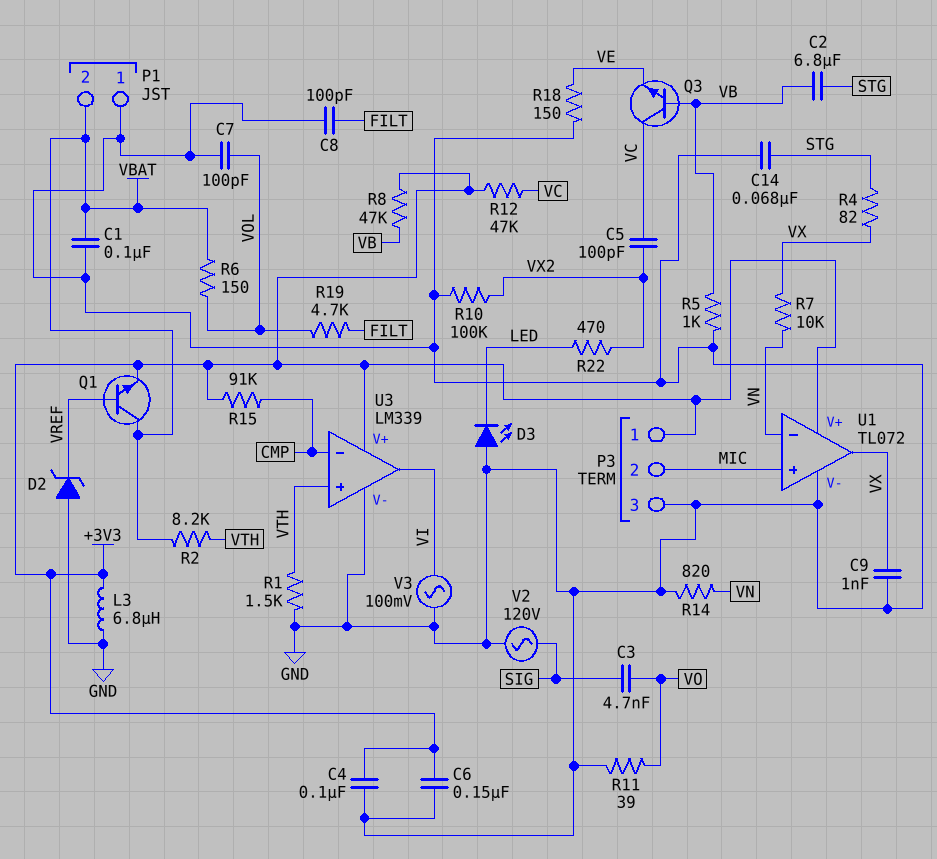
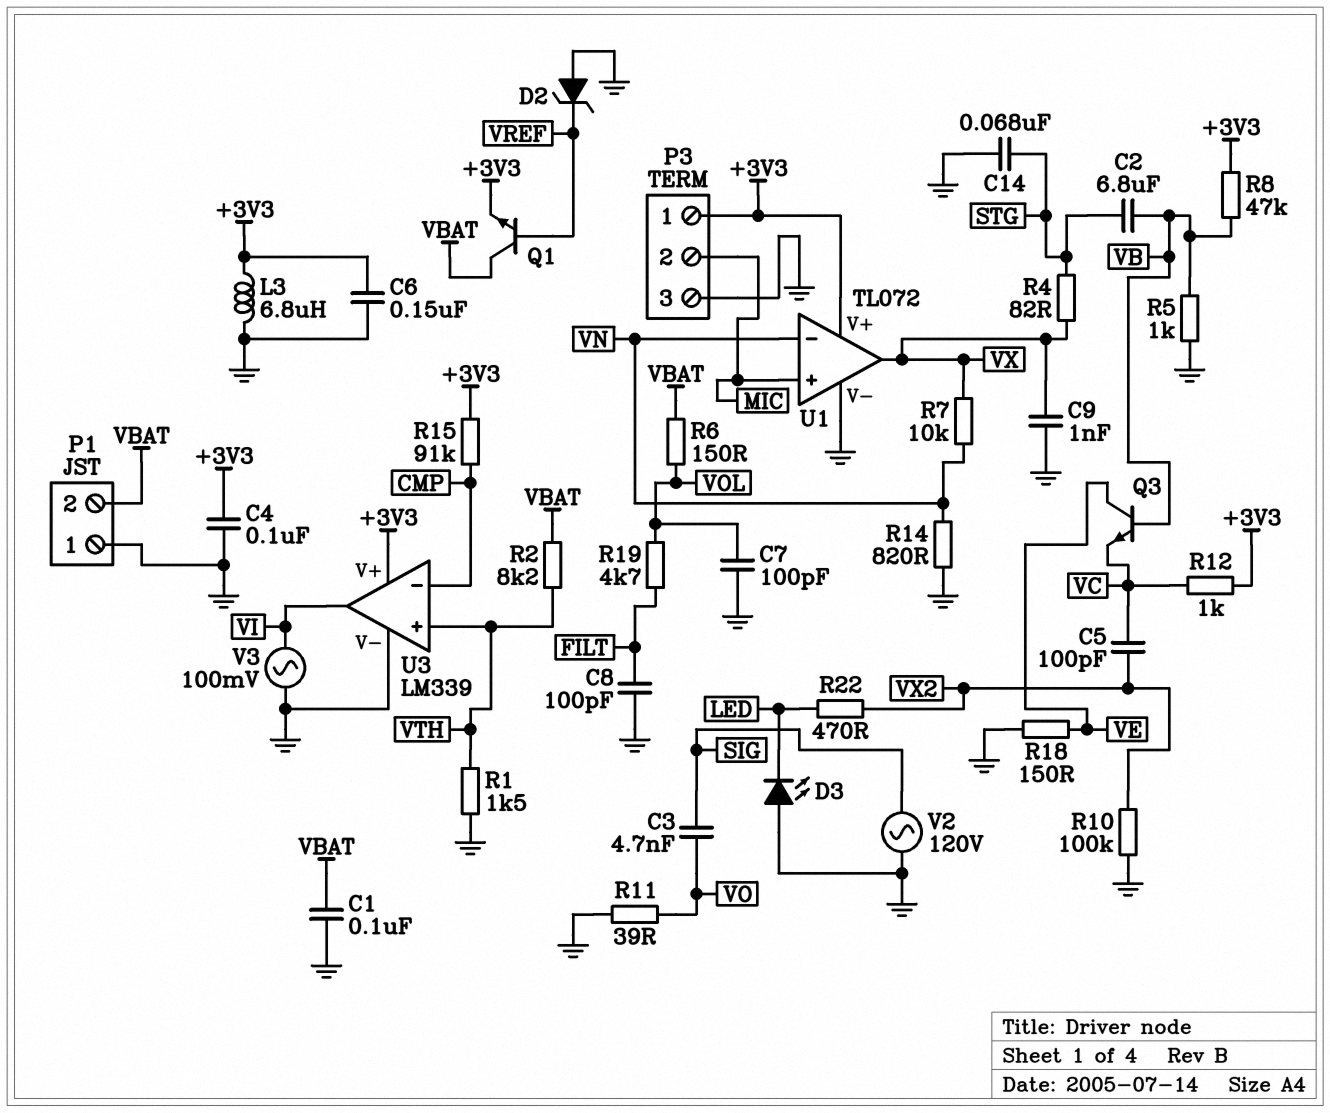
Q3: NPN (B VB, C VC, E VE) -> NPN (B VB, C VE, E VC)
R12: 47k (+3V3, VC) -> 1k (+3V3, VC)

